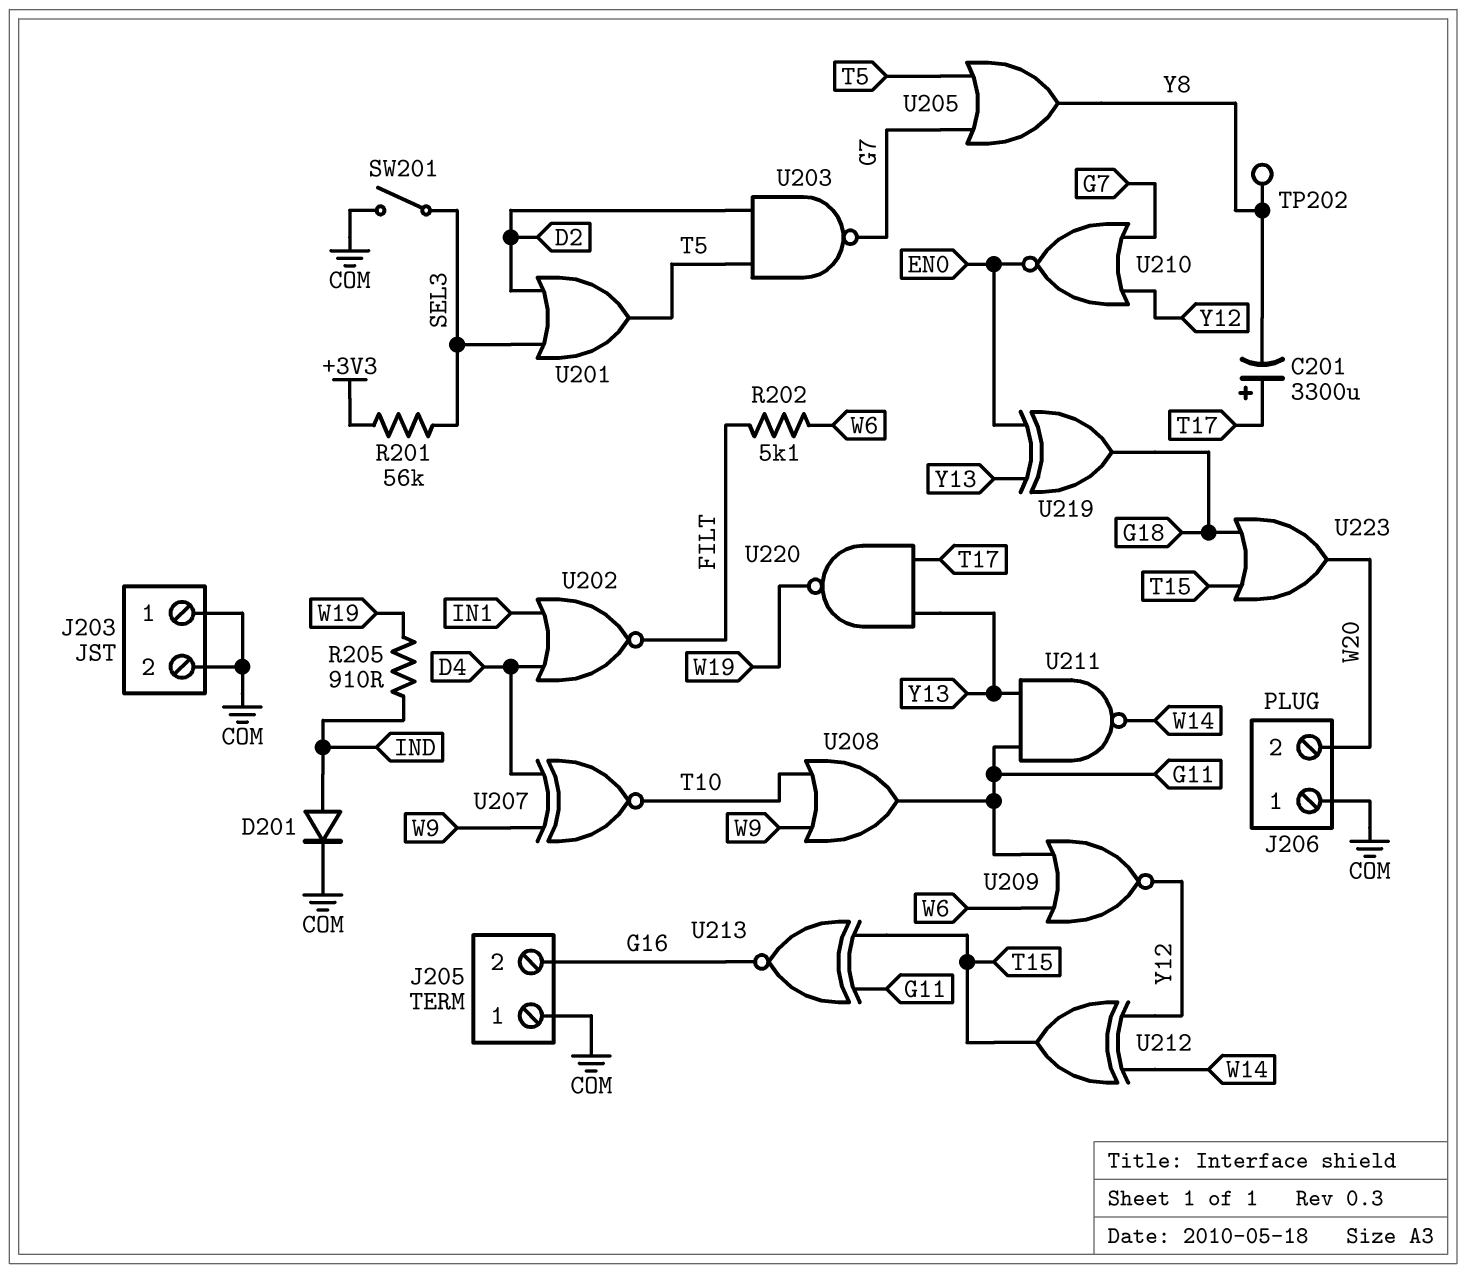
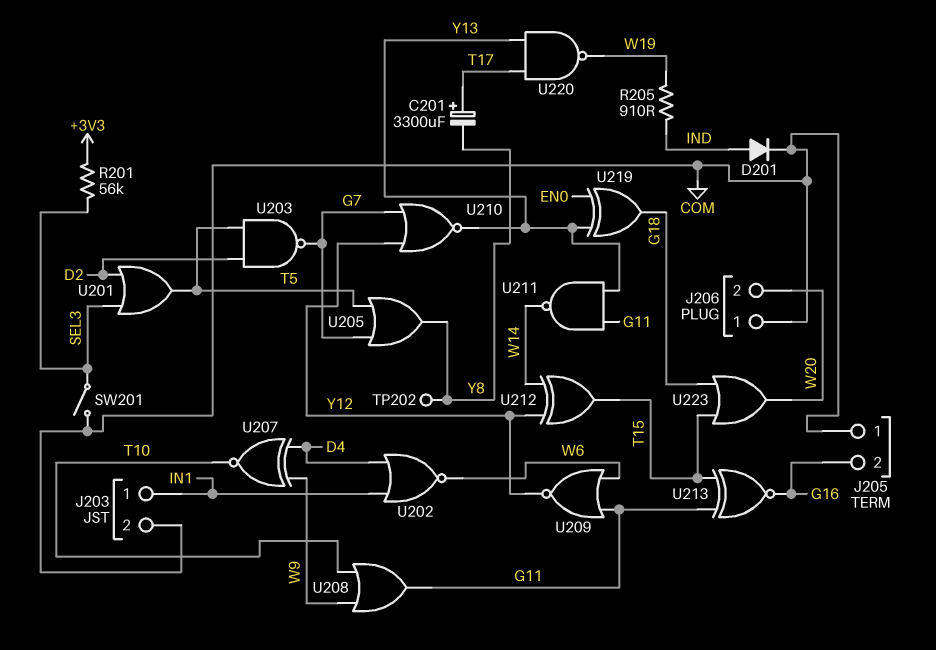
J203 pin 1: COM -> IN1
R202: 5.1k (FILT, W6) -> none
U202: NOR (in D4, in IN1, out FILT) -> NOR (in D4, in IN1, out W6)
U210: NOR (in G7, in Y12, out EN0) -> NOR (in G7, in Y12, out Y13)

